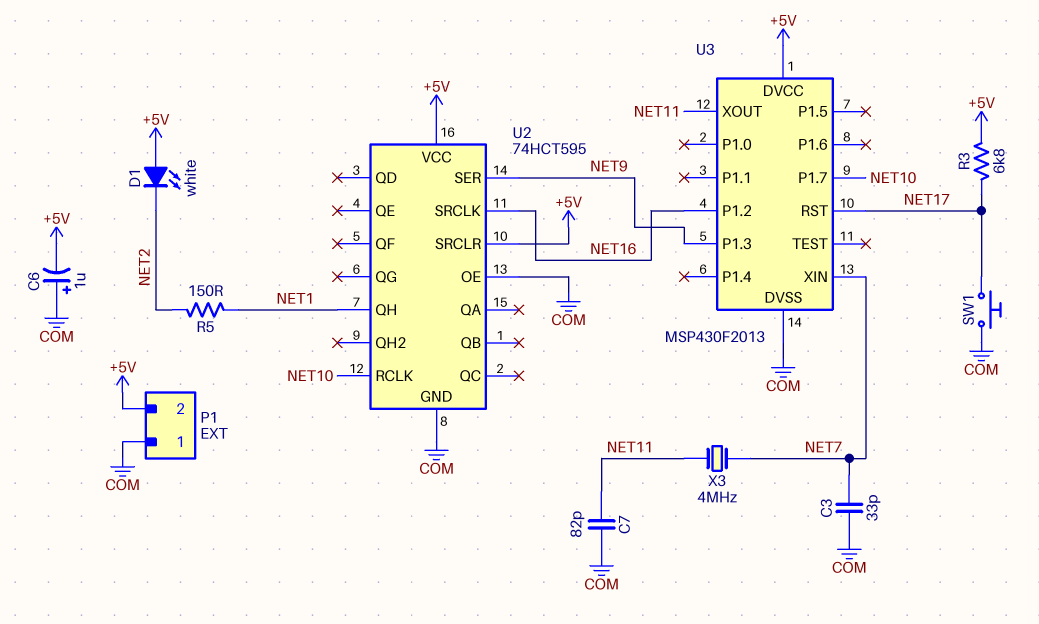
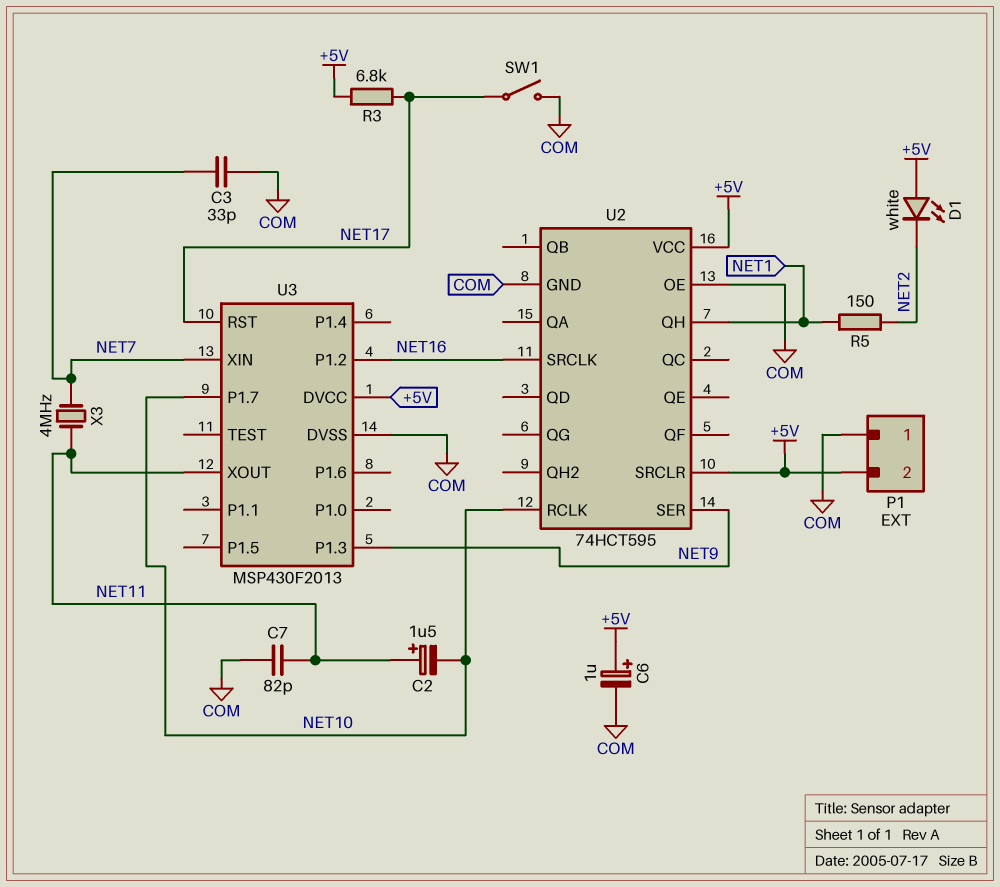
C2: none -> 1.5uF (plus NET11, minus NET10)
C6: 1uF (plus COM, minus +5V) -> 1uF (plus +5V, minus COM)
SW1: button (COM, NET17) -> switch (COM, NET17)

